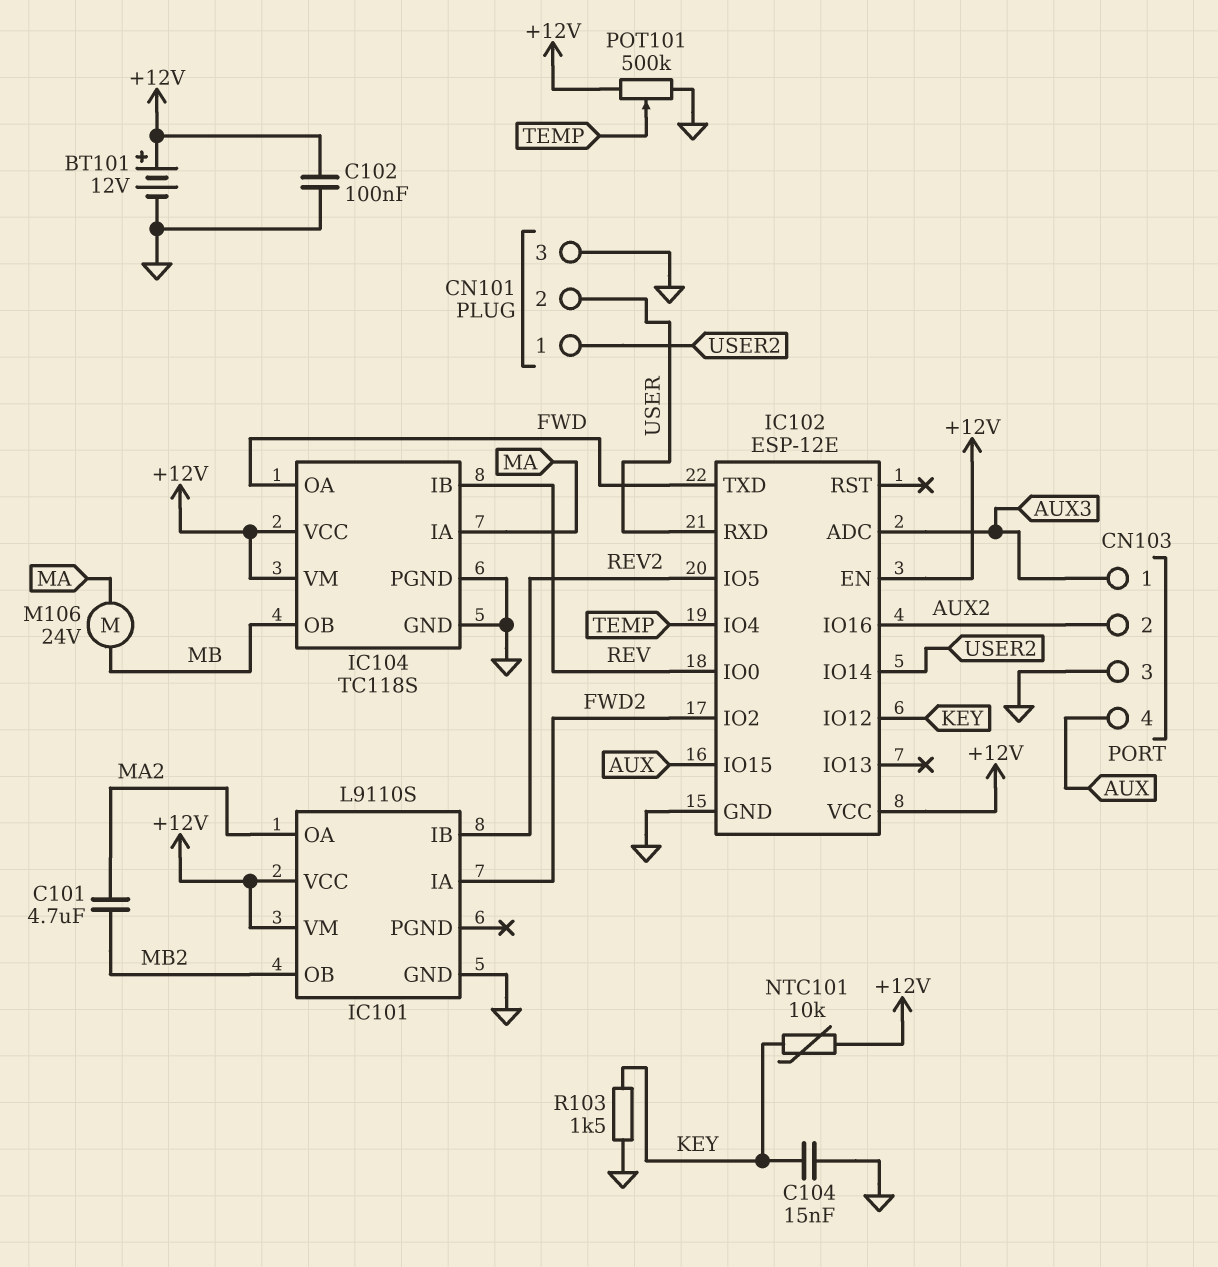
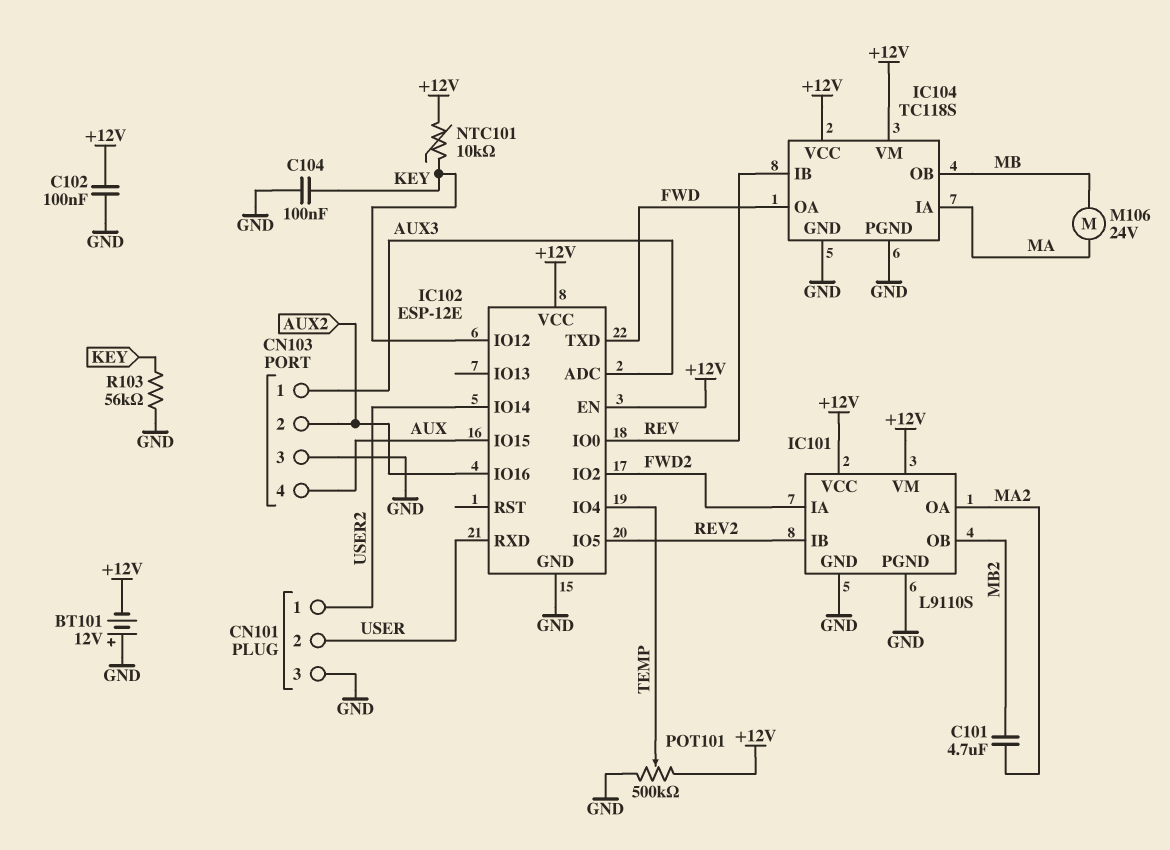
BT101: 12V (plus +12V, minus GND) -> 12V (plus GND, minus +12V)
C104: 15nF (GND, KEY) -> 100nF (GND, KEY)
IC101 pin PGND: none -> GND
R103: 1.5k (GND, KEY) -> 56k (GND, KEY)

